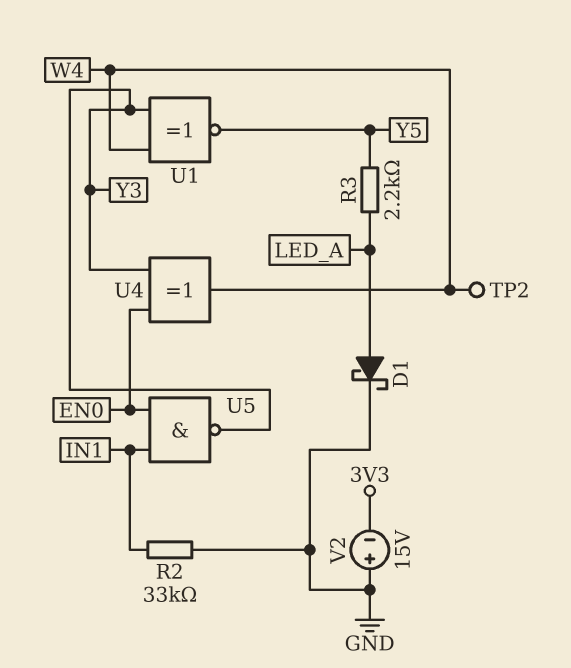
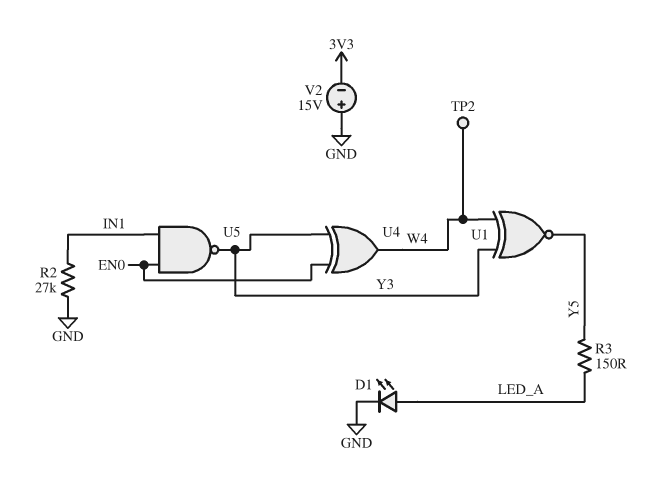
D1: schottky (A LED_A, K GND) -> LED (A LED_A, K GND)
R2: 33k (GND, IN1) -> 27k (GND, IN1)
R3: 2.2k (LED_A, Y5) -> 150 (LED_A, Y5)

